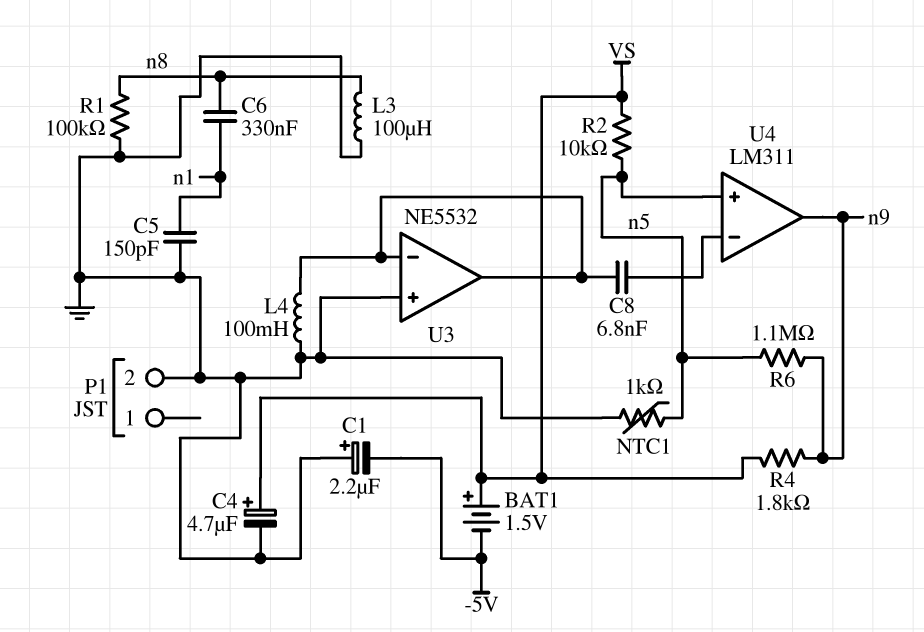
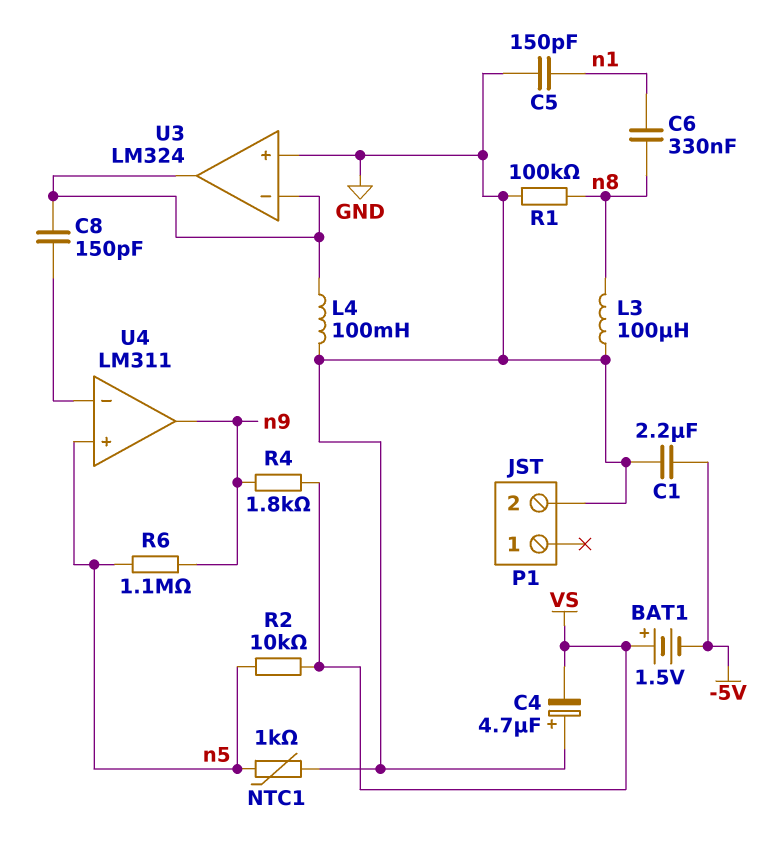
C1: 2.2uF (plus GND, minus -5V) -> 2.2uF (-5V, GND)
C4: 4.7uF (plus VS, minus GND) -> 4.7uF (plus GND, minus VS)
C8: 6.8nF (U3/in-, U4/in-) -> 150pF (U3/in-, U4/in-)
U3: NE5532 -> LM324

